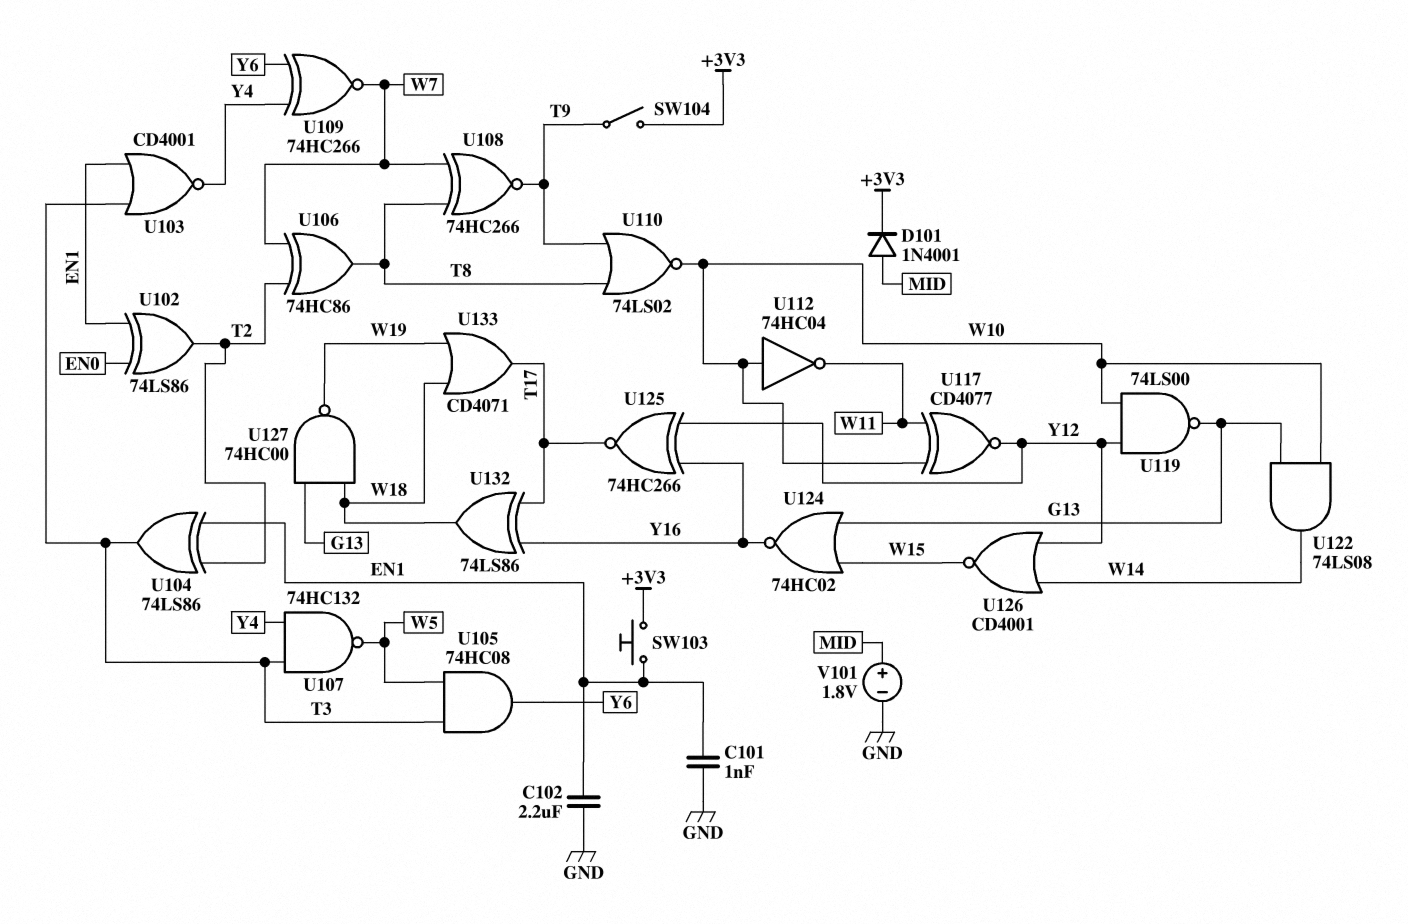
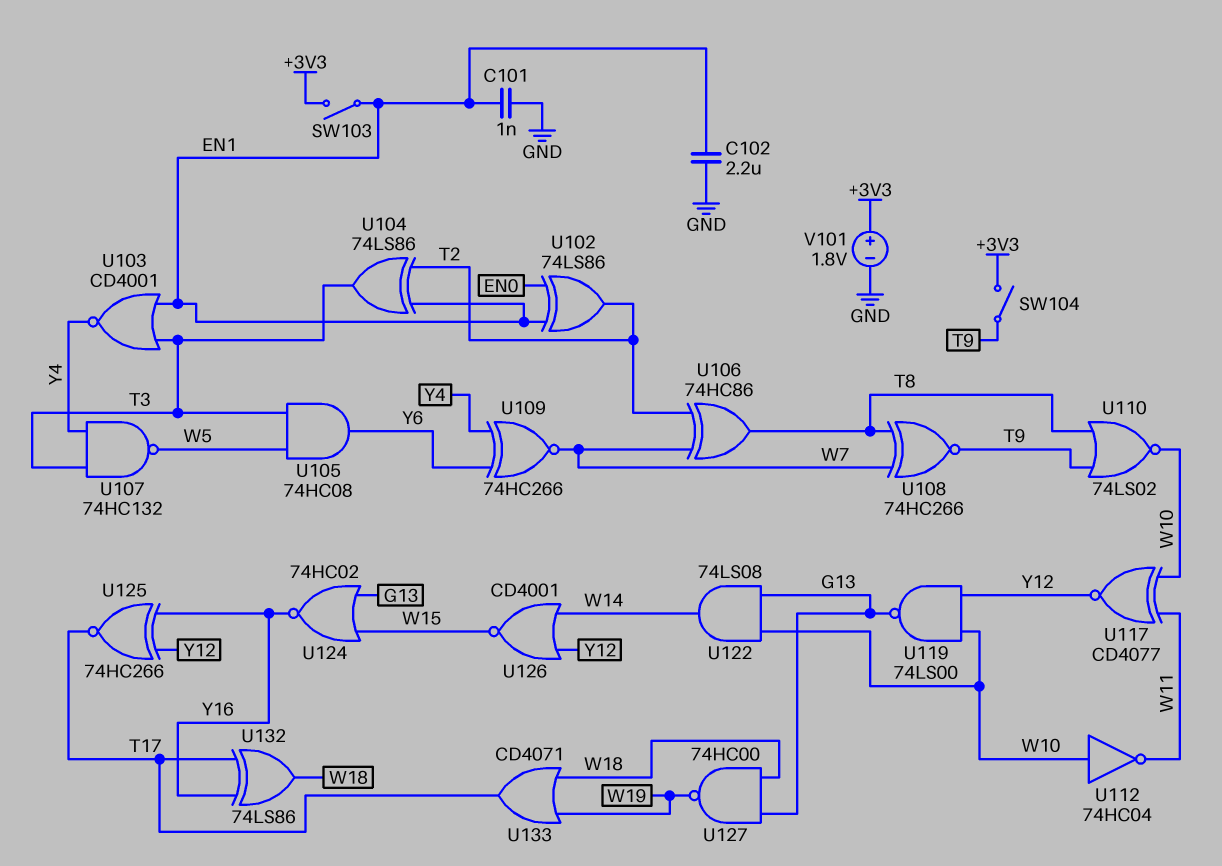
D101: diode 1N4001 (A MID, K +3V3) -> none
SW103: button (+3V3, EN1) -> switch (+3V3, EN1)
V101: 1.8V (plus MID, minus GND) -> 1.8V (plus +3V3, minus GND)

